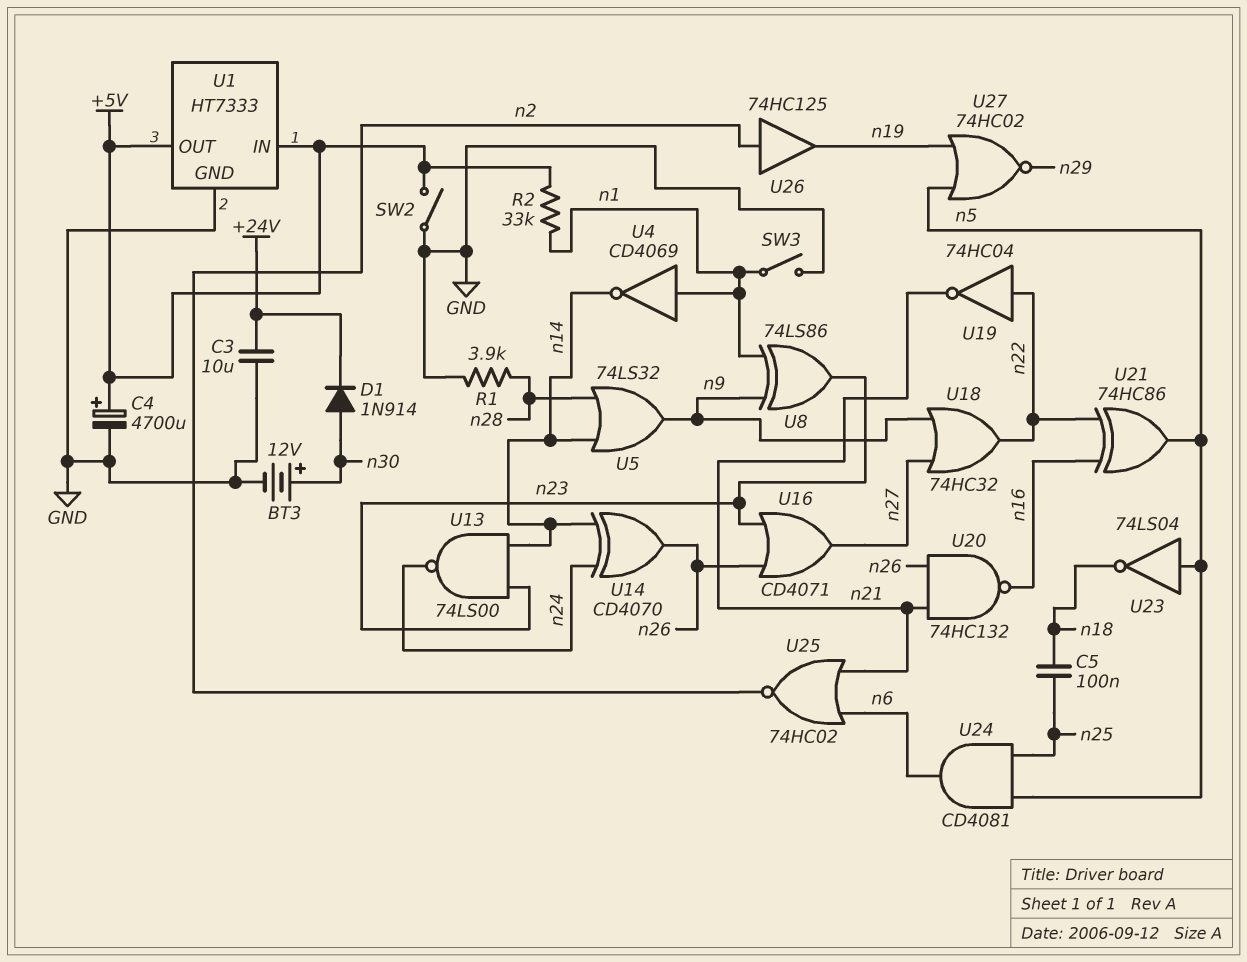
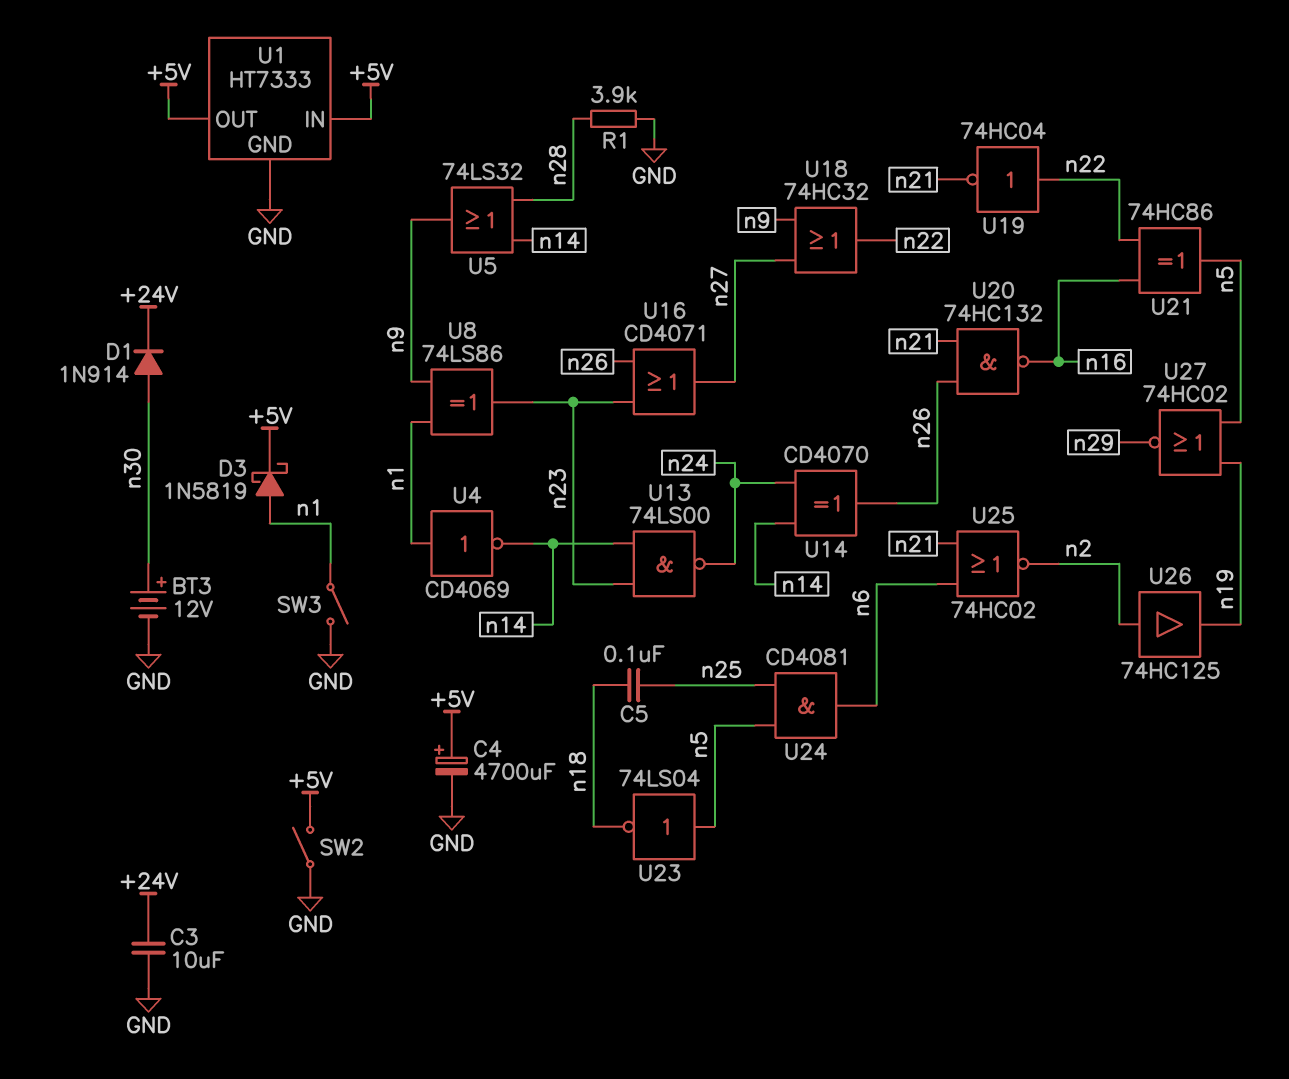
D3: none -> schottky 1N5819 (A n1, K +5V)
R2: 33k (+5V, n1) -> none

